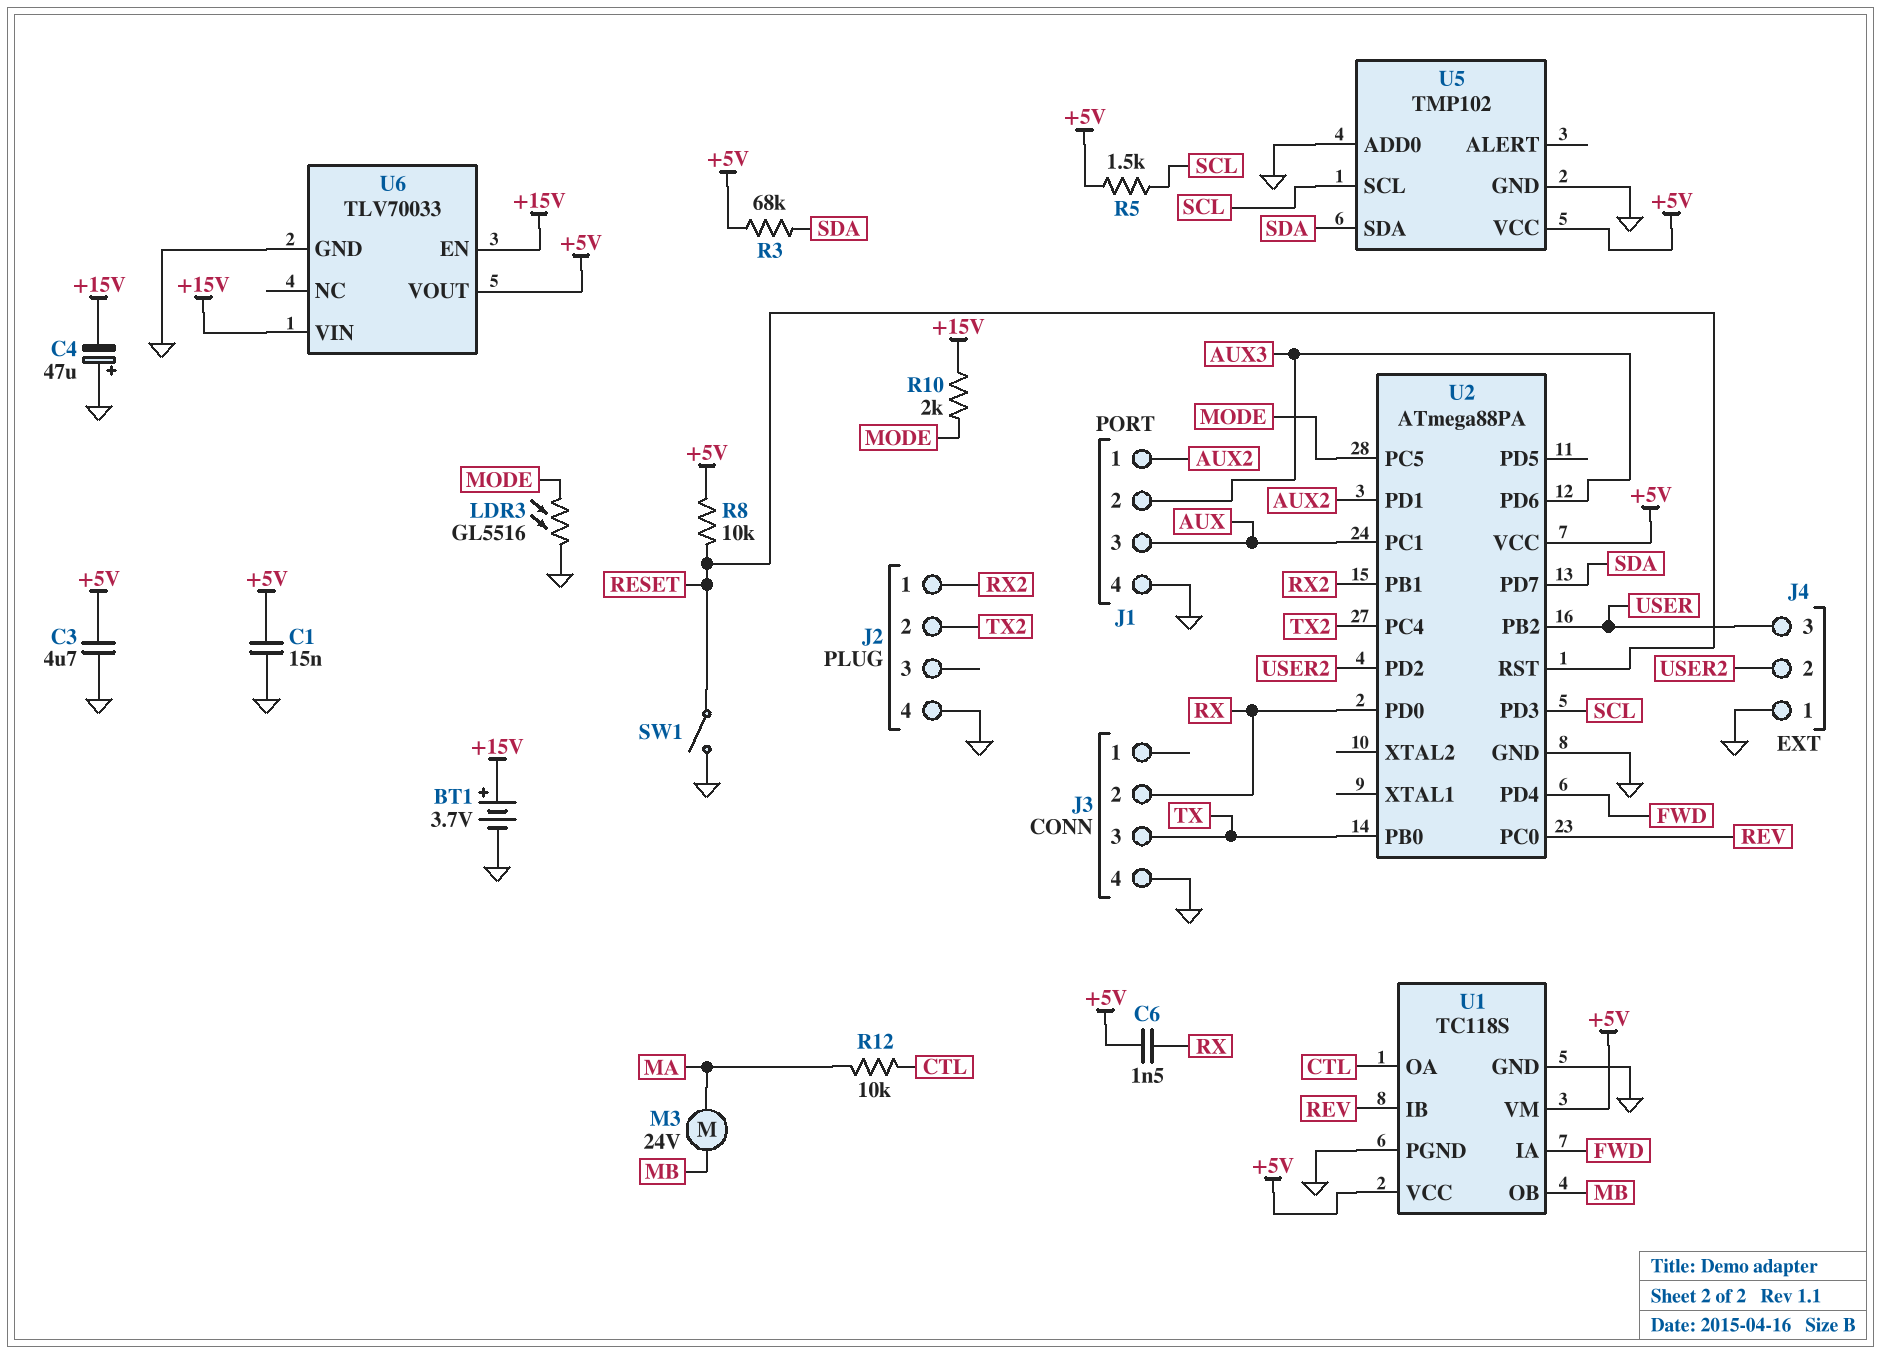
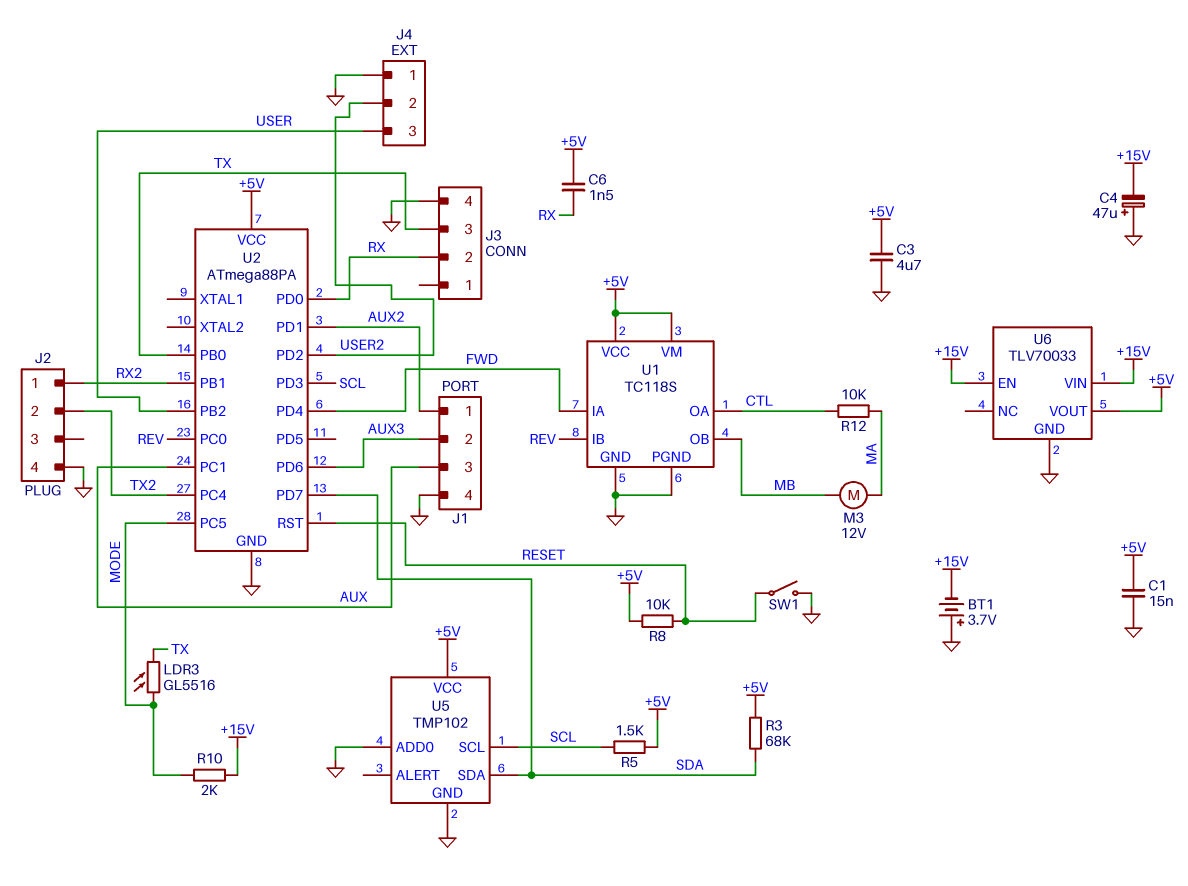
BT1: 3.7V (plus +15V, minus GND) -> 3.7V (plus GND, minus +15V)
LDR3: GL5516 (GND, MODE) -> GL5516 (MODE, TX)
M3: motor 24V (MA, MB) -> motor 12V (MA, MB)

